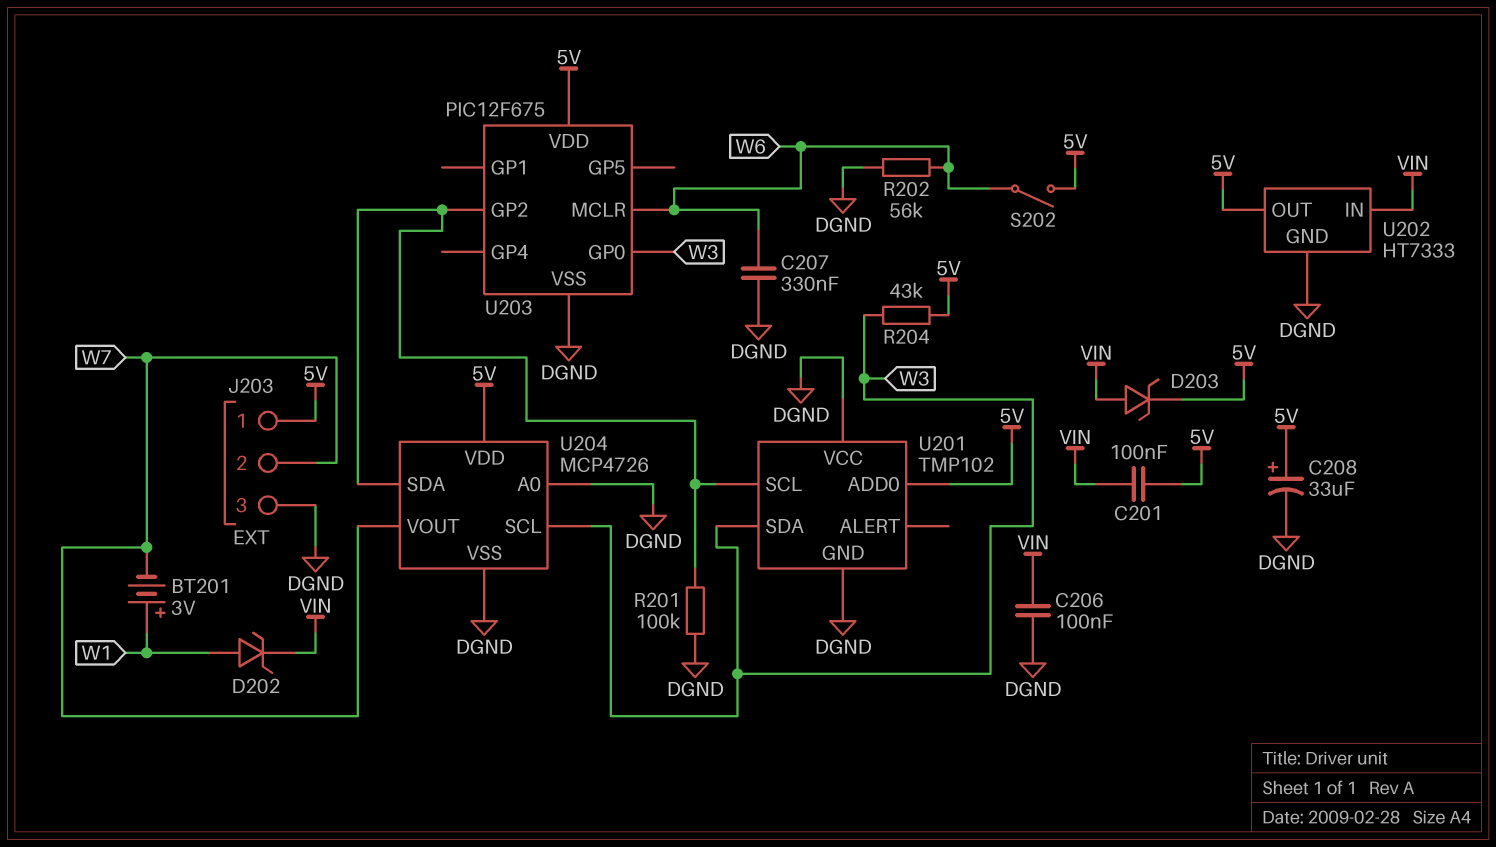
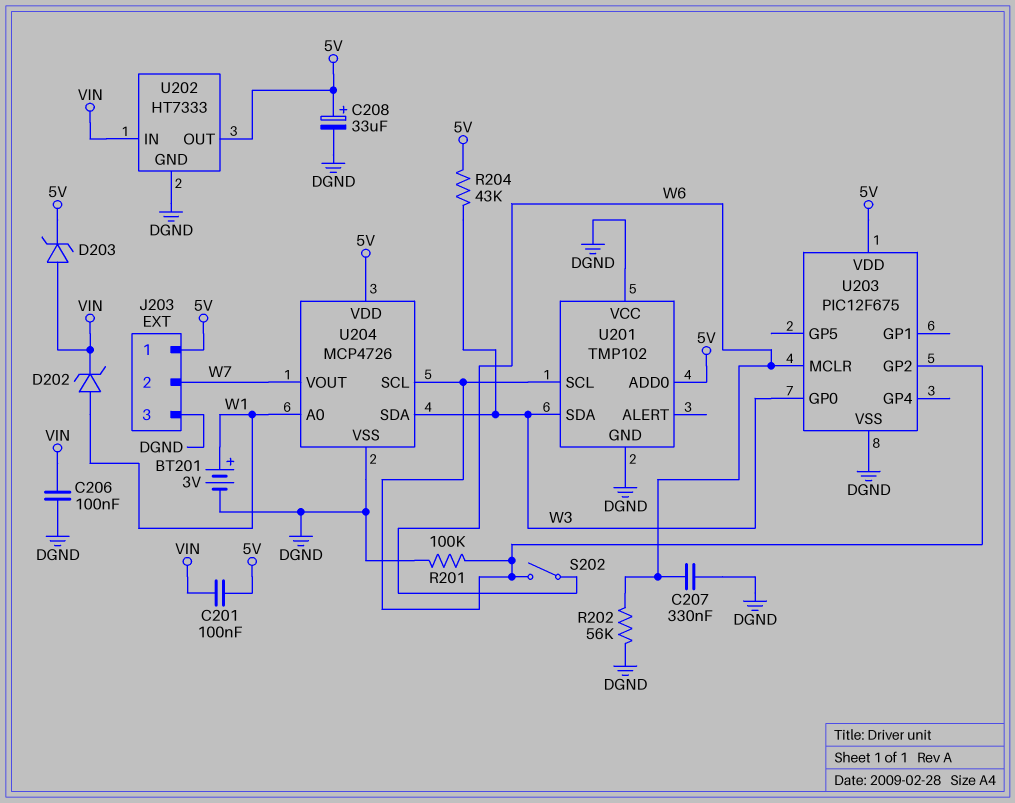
BT201: 3V (plus W1, minus W7) -> 3V (plus W1, minus DGND)
S202: switch (5V, W6) -> switch (U201/SCL, W6)
U204 pin A0: DGND -> W1
U204 pin SCL: W3 -> U201/SCL
U204 pin SDA: U201/SCL -> W3

